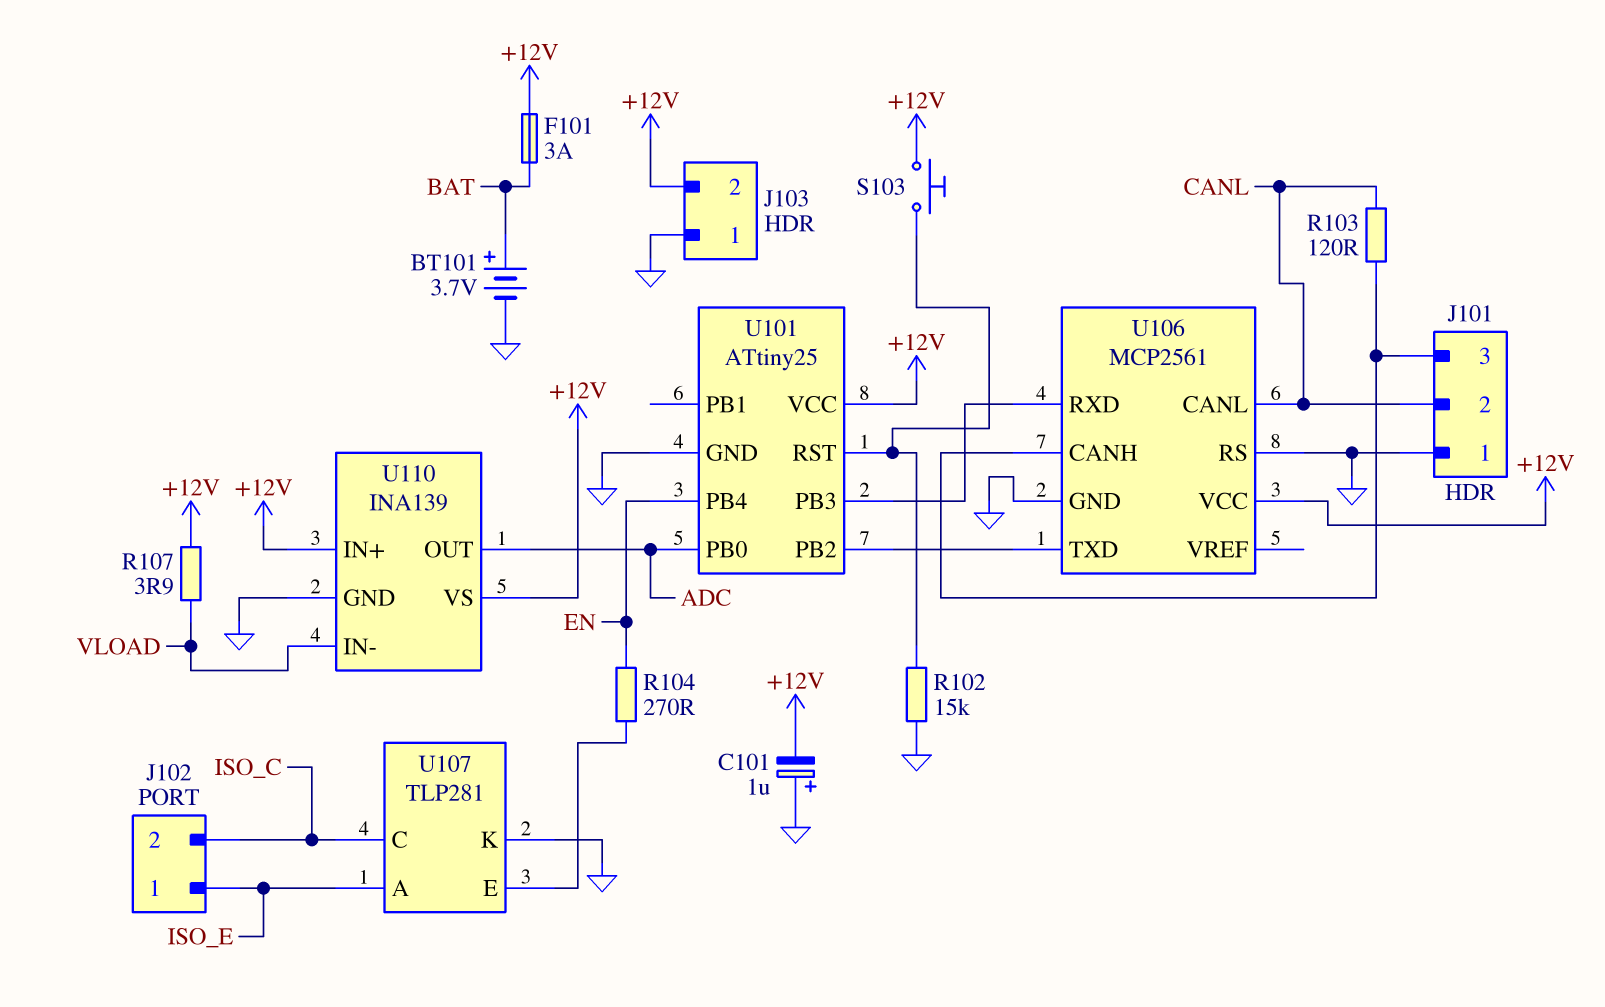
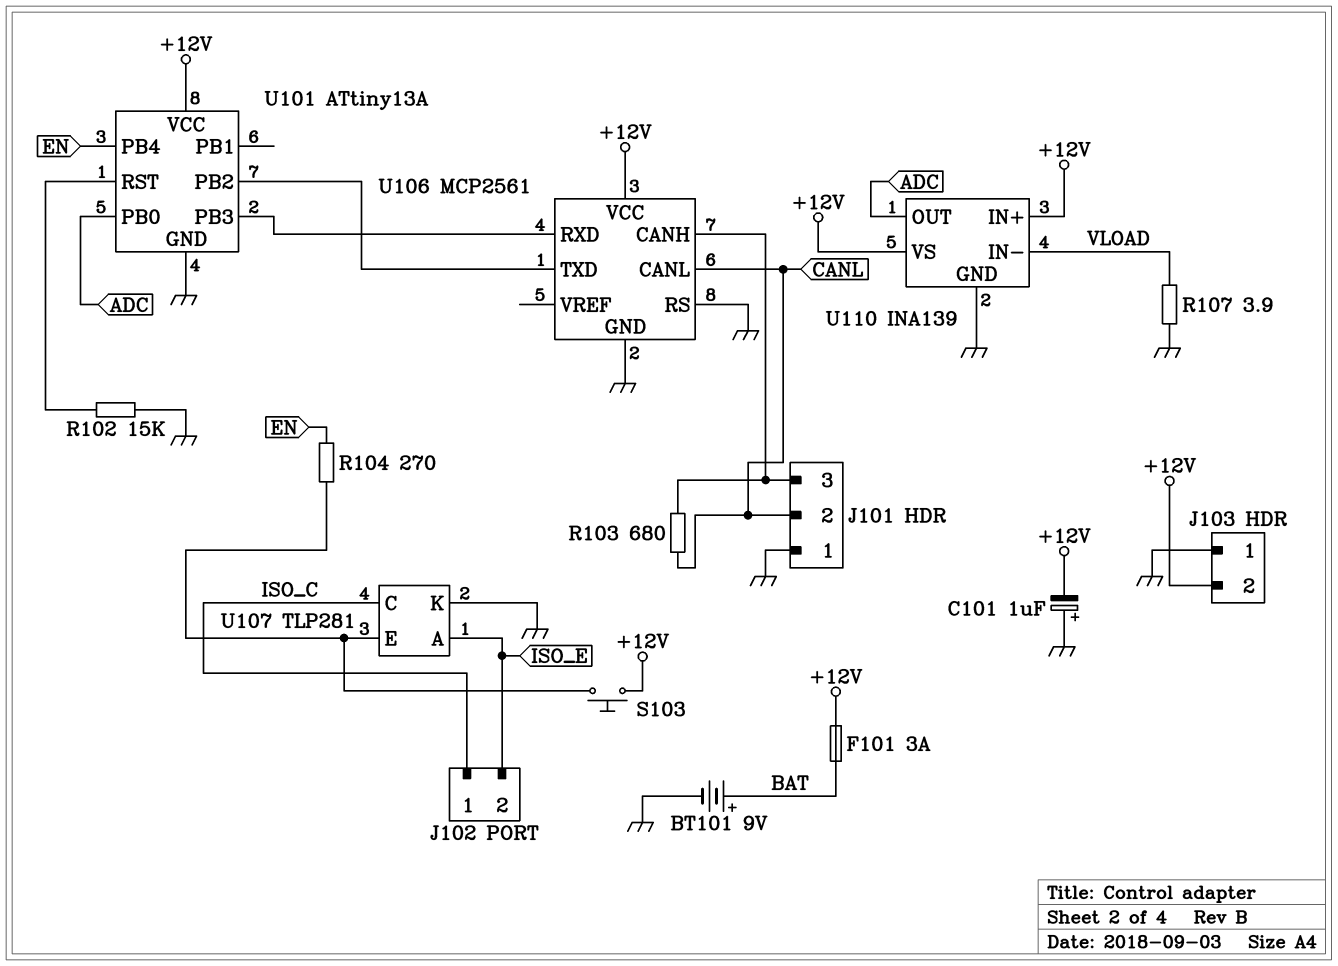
BT101: 3.7V (plus BAT, minus GND) -> 9V (plus BAT, minus GND)
J102 pin 1: ISO_E -> ISO_C
J102 pin 2: ISO_C -> ISO_E
R103: 120 (CANL, J101/3) -> 680 (CANL, J101/3)
R107: 3.9 (+12V, VLOAD) -> 3.9 (GND, VLOAD)
S103: button (+12V, U101/RST) -> button (+12V, U107/E)
U101: ATtiny25 -> ATtiny13A

